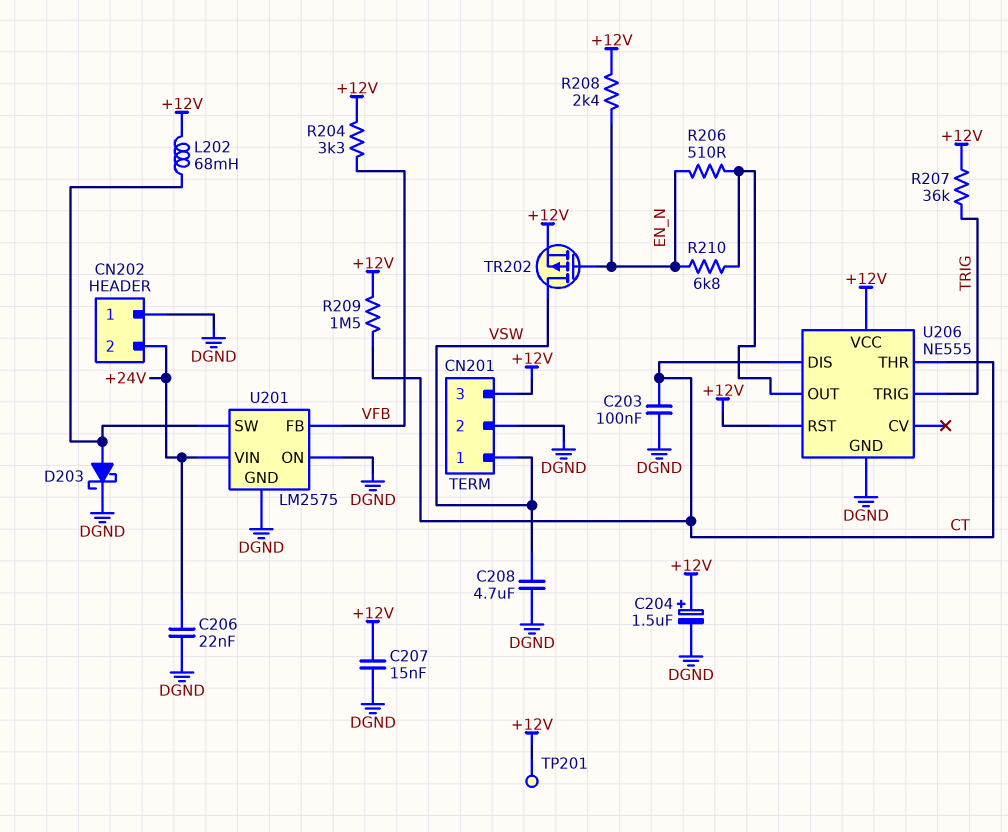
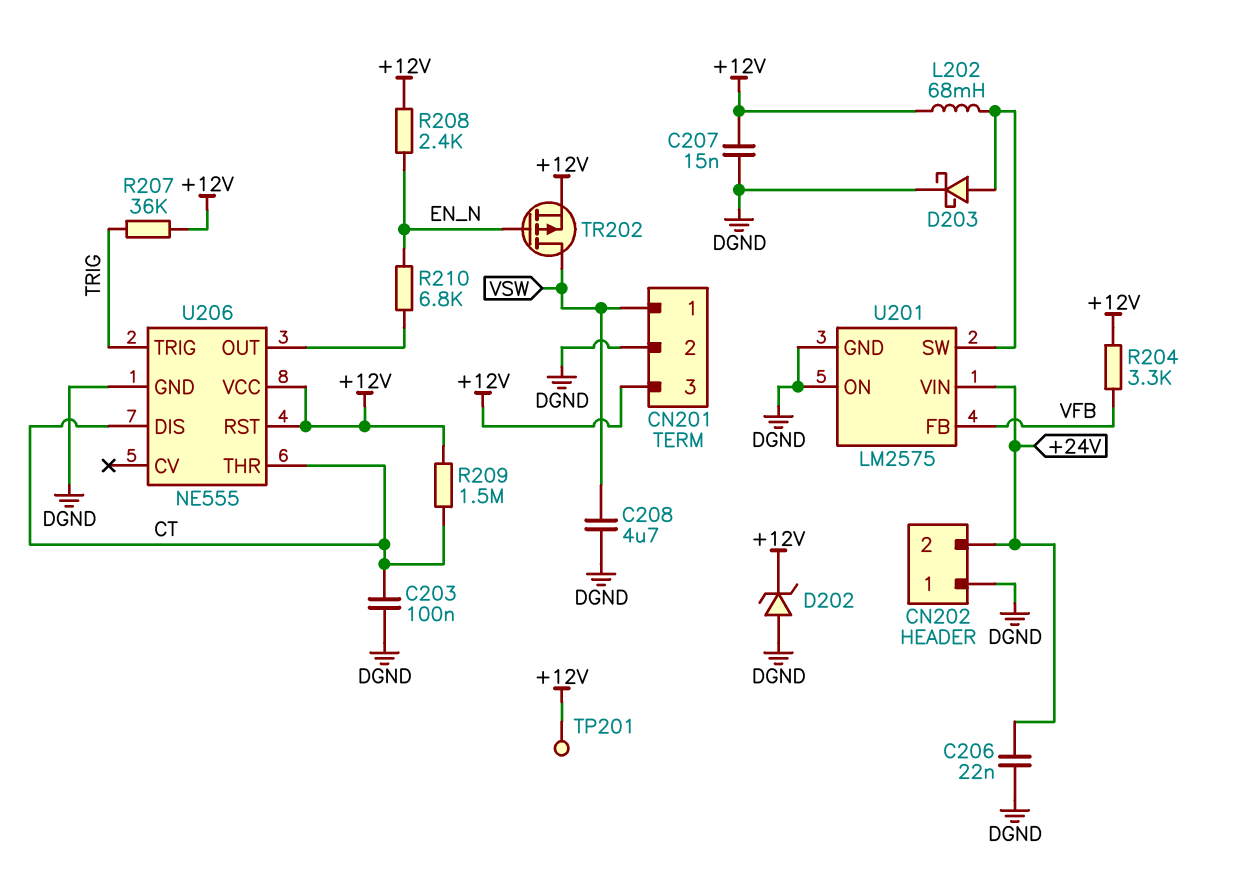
C204: 1.5uF (plus +12V, minus DGND) -> none
D202: none -> zener (A DGND, K +12V)
R206: 510 (EN_N, U206/OUT) -> none

